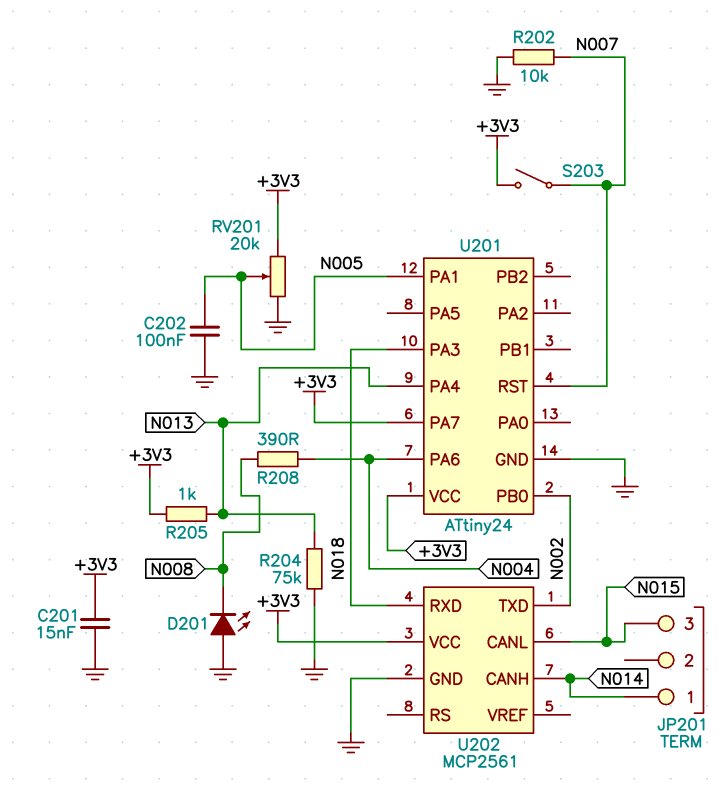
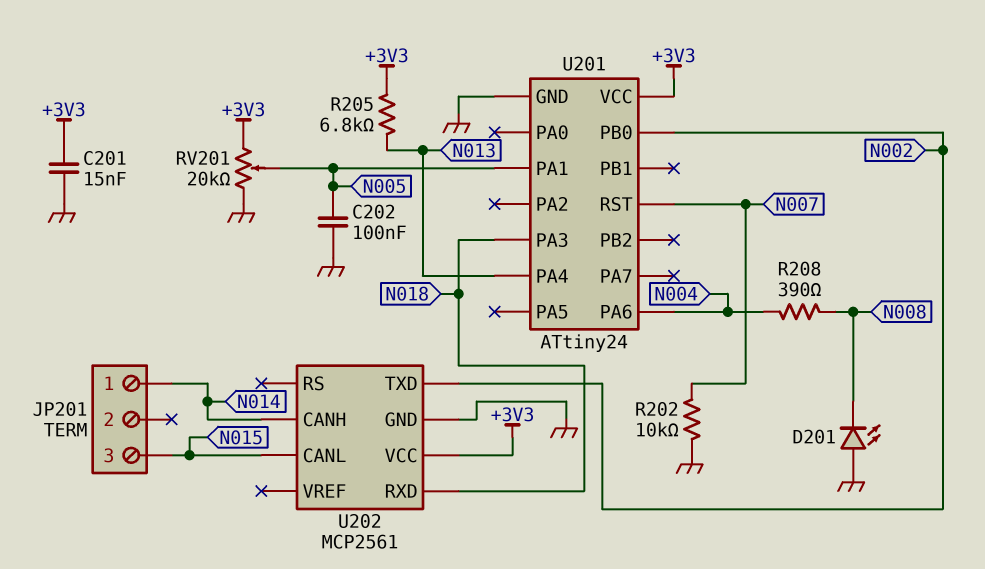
R204: 75k (GND, N013) -> none
R205: 1k (+3V3, N013) -> 6.8k (+3V3, N013)
S203: switch (+3V3, N007) -> none
U201 pin PA7: +3V3 -> none

